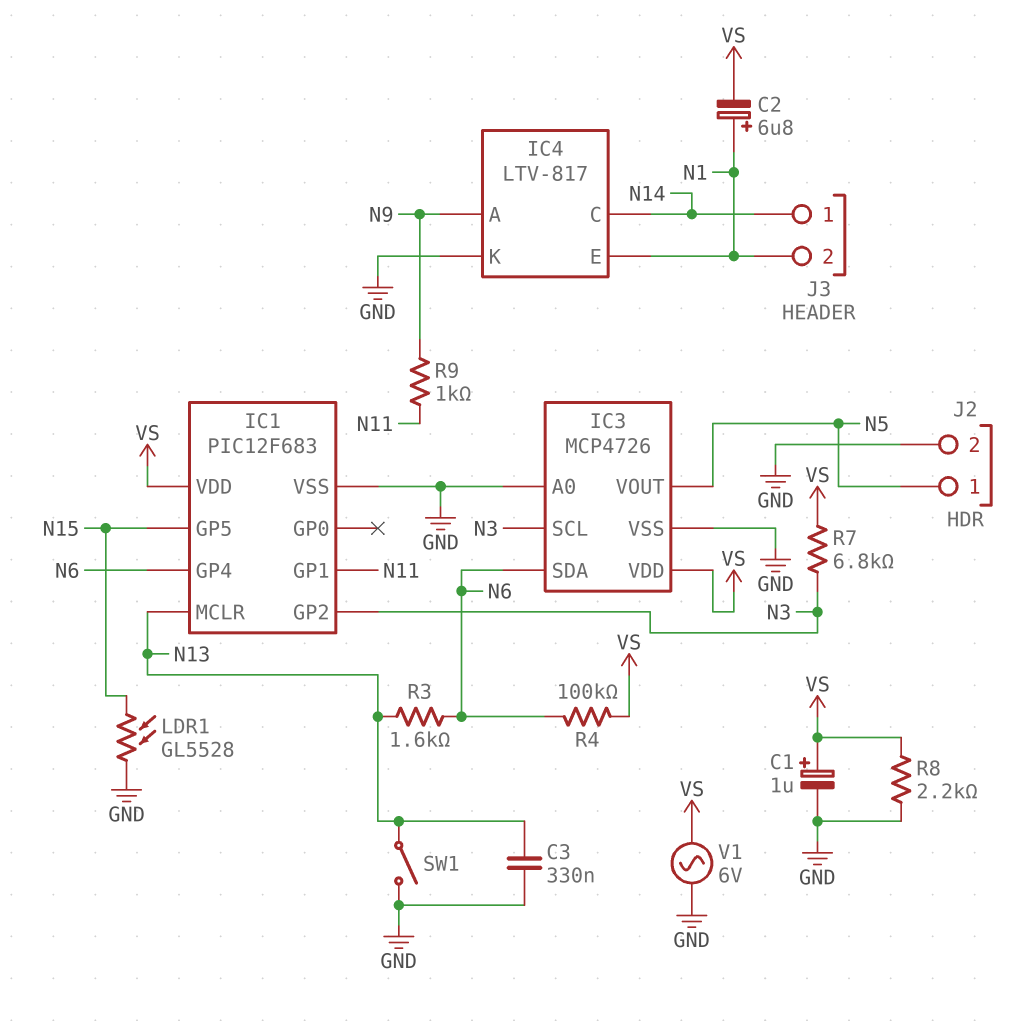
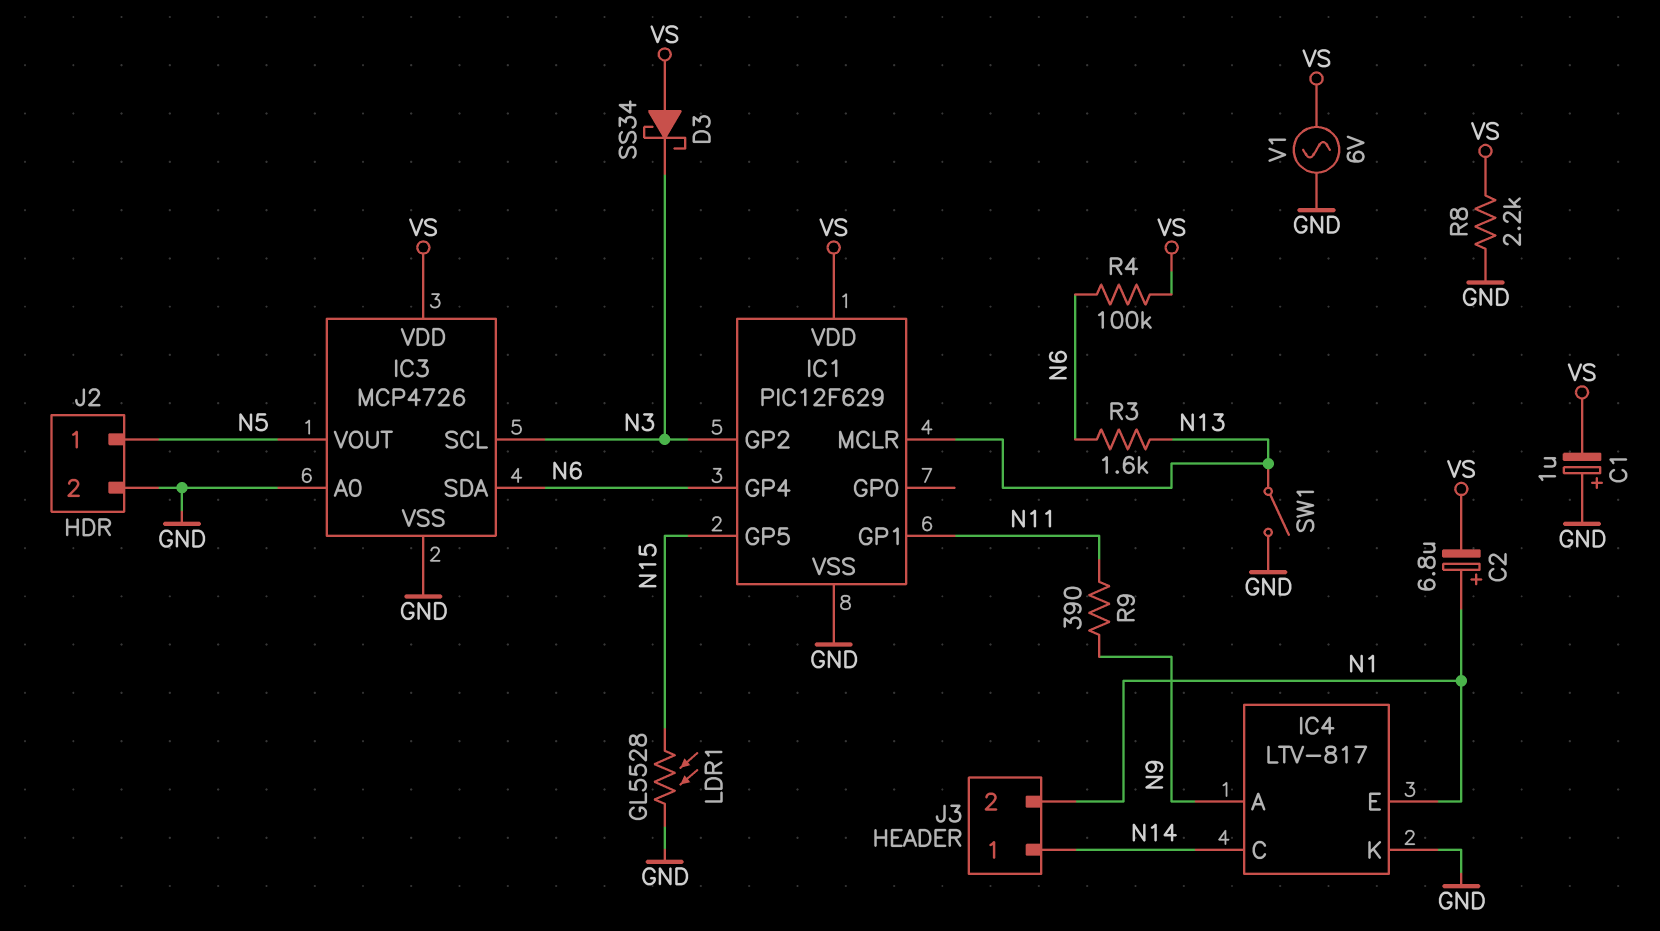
C1: 1uF (plus VS, minus GND) -> 1uF (plus GND, minus VS)
C3: 330nF (GND, N13) -> none
D3: none -> schottky SS34 (A VS, K N3)
IC1: PIC12F683 -> PIC12F629
R7: 6.8k (N3, VS) -> none
R9: 1k (N9, N11) -> 390 (N9, N11)

